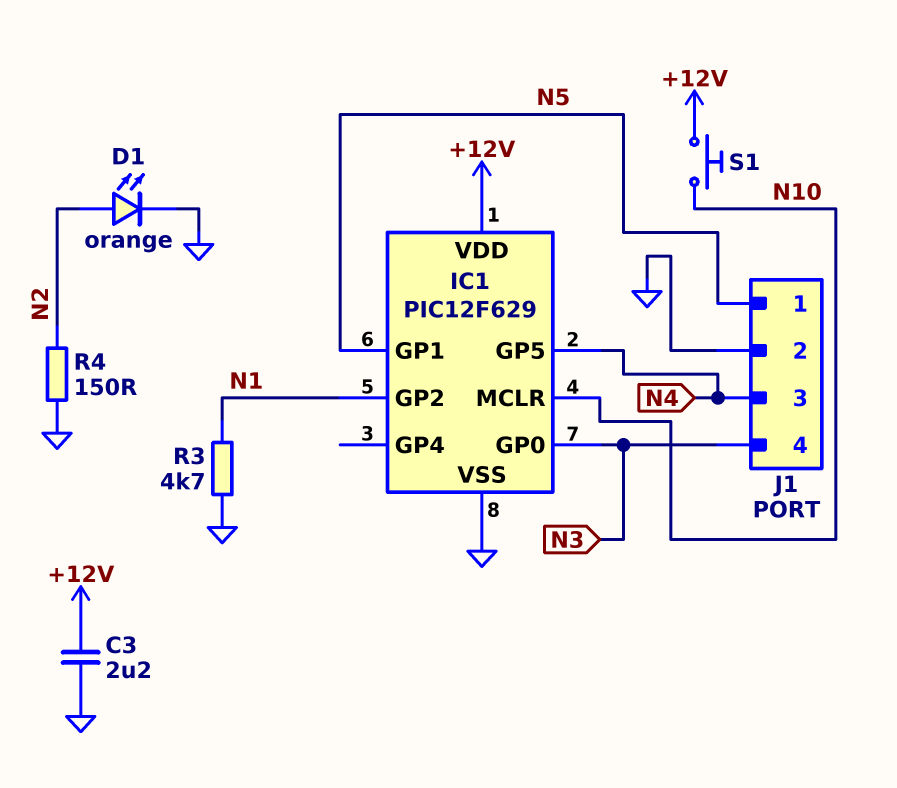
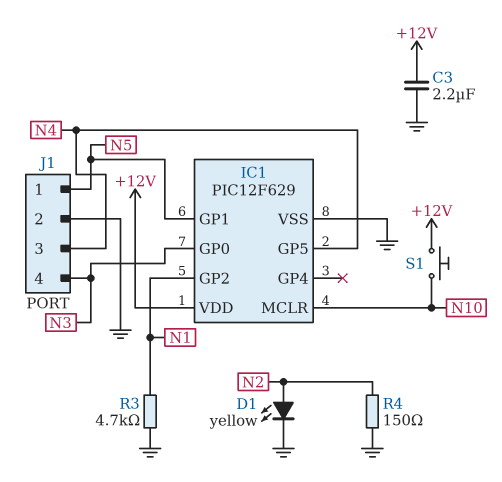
D1: LED orange (A N2, K GND) -> LED yellow (A N2, K GND)

